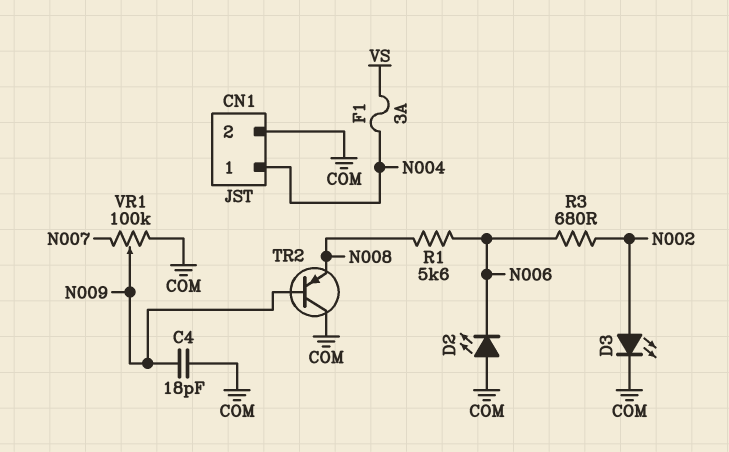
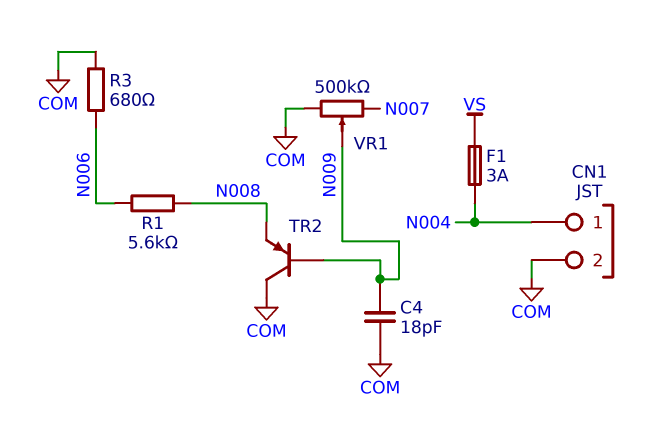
D2: LED (A COM, K N006) -> none
D3: LED (A N002, K COM) -> none
R3: 680 (N002, N006) -> 680 (COM, N006)
VR1: 100k (COM, N007, wiper N009) -> 500k (COM, N007, wiper N009)

